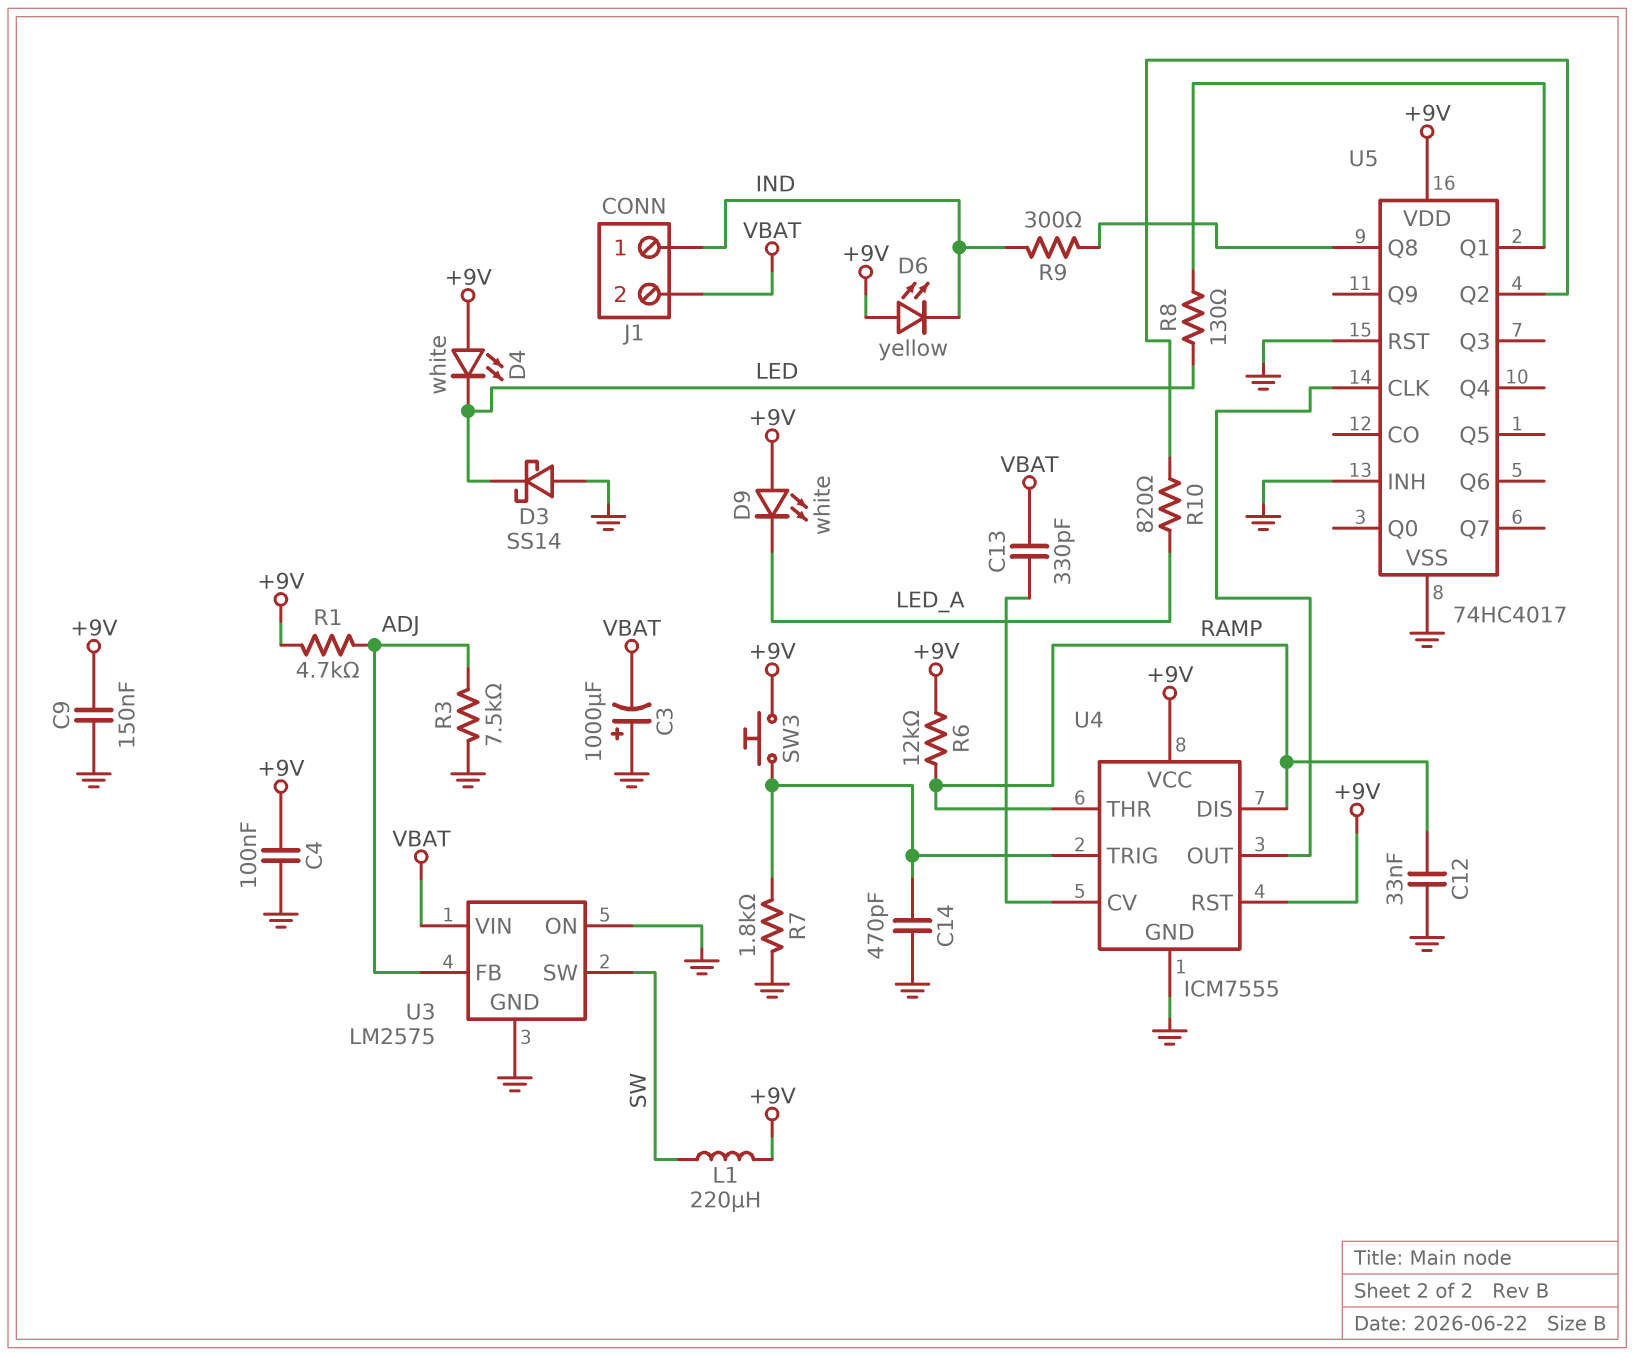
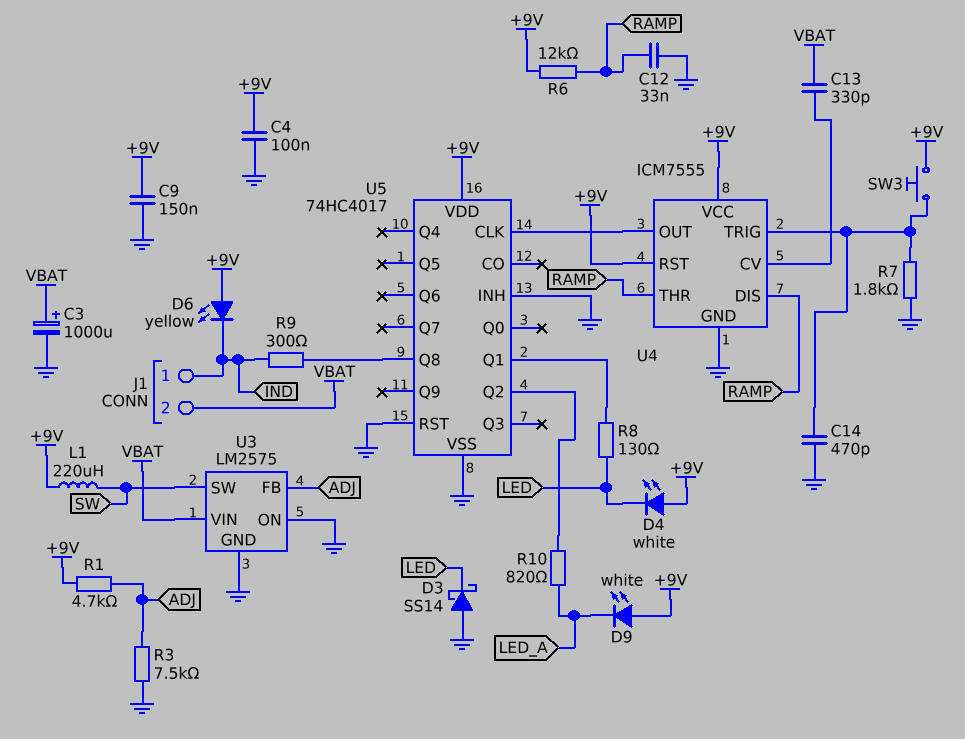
C3: 1000uF (plus GND, minus VBAT) -> 1000uF (plus VBAT, minus GND)

